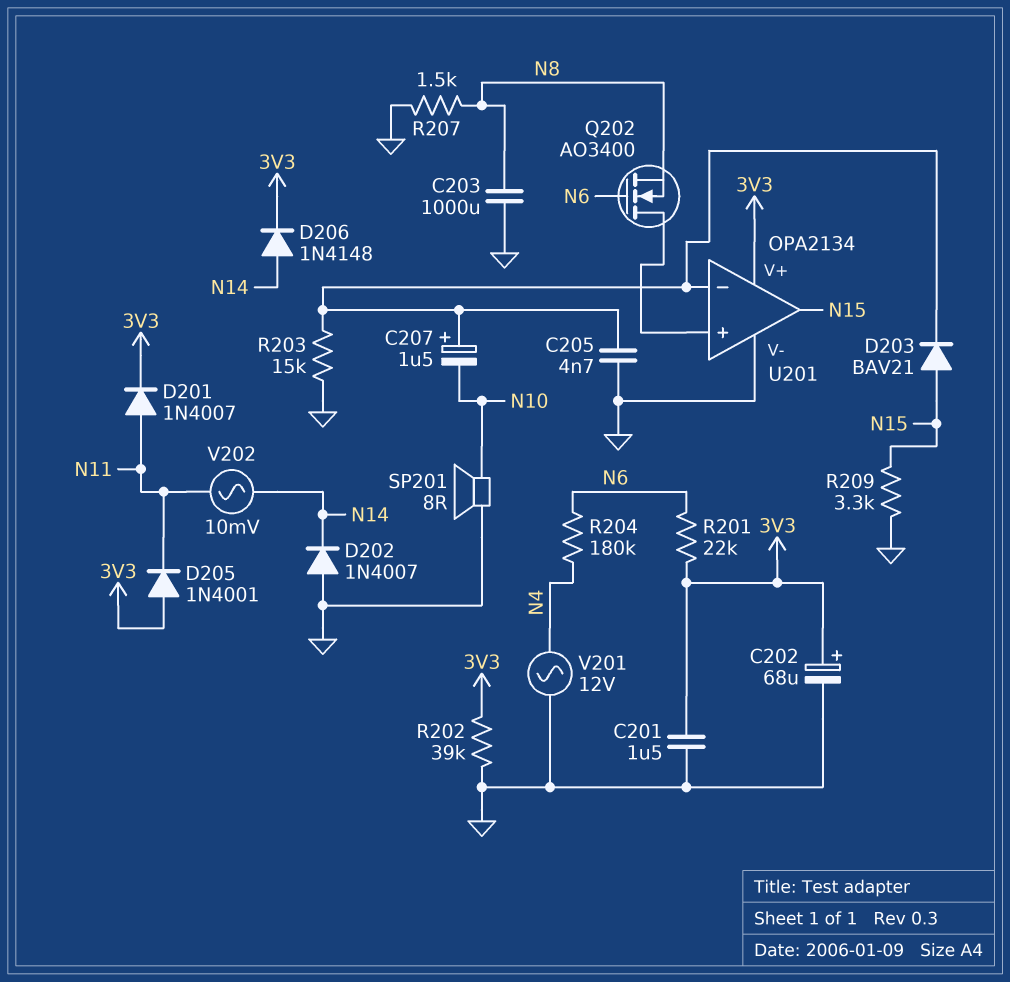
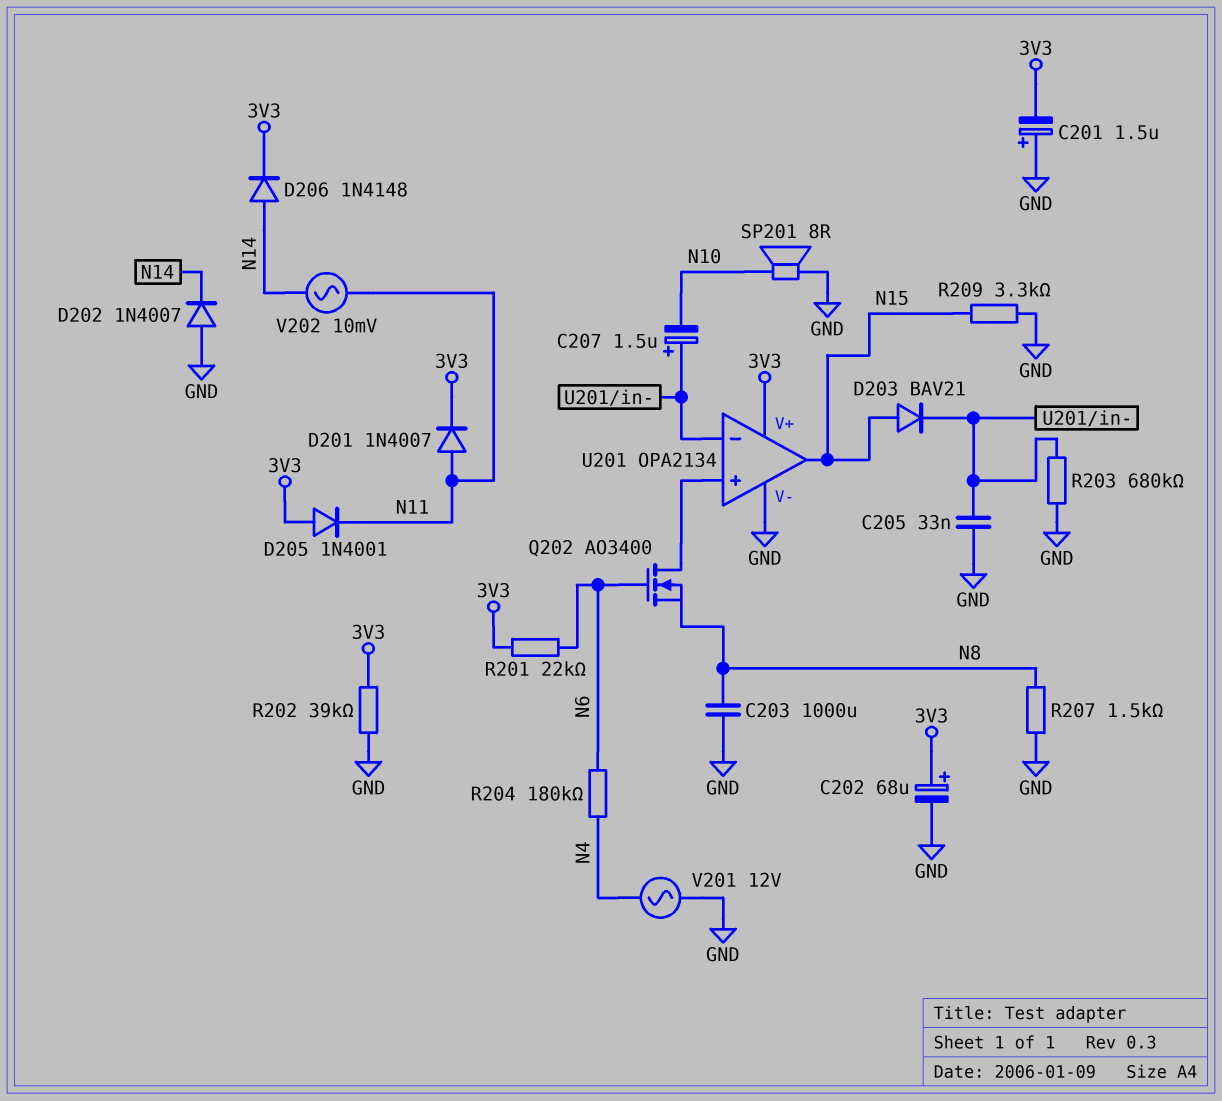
C201: 1.5uF (3V3, GND) -> 1.5uF (plus GND, minus 3V3)
C205: 4.7nF (GND, U201/in-) -> 33nF (GND, U201/in-)
R203: 15k (GND, U201/in-) -> 680k (GND, U201/in-)

